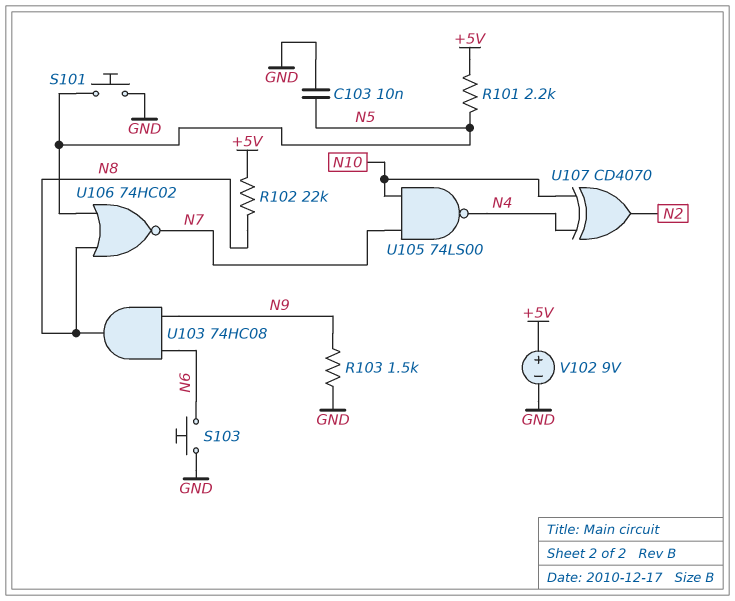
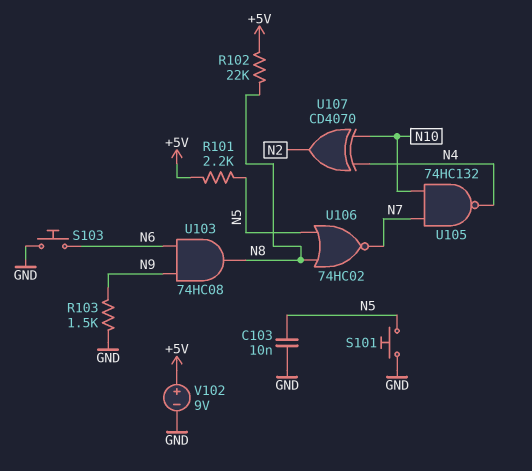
U105: NAND 74LS00 (in N7, in N10, out N4) -> NAND 74HC132 (in N7, in N10, out N4)

